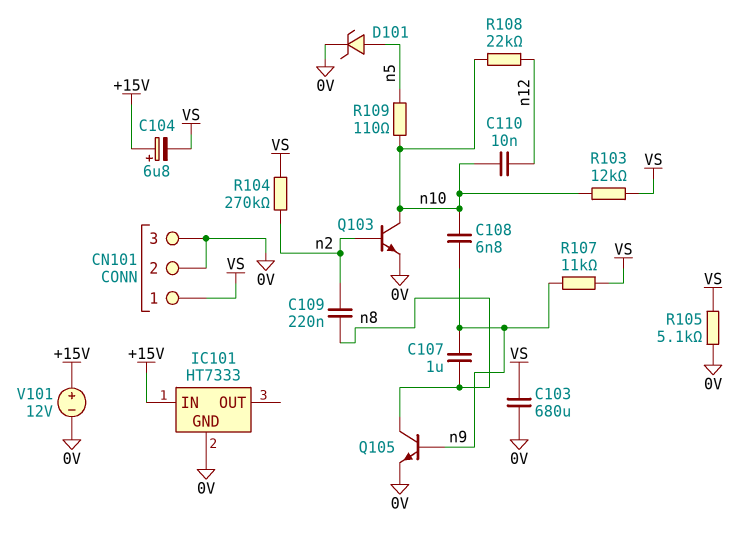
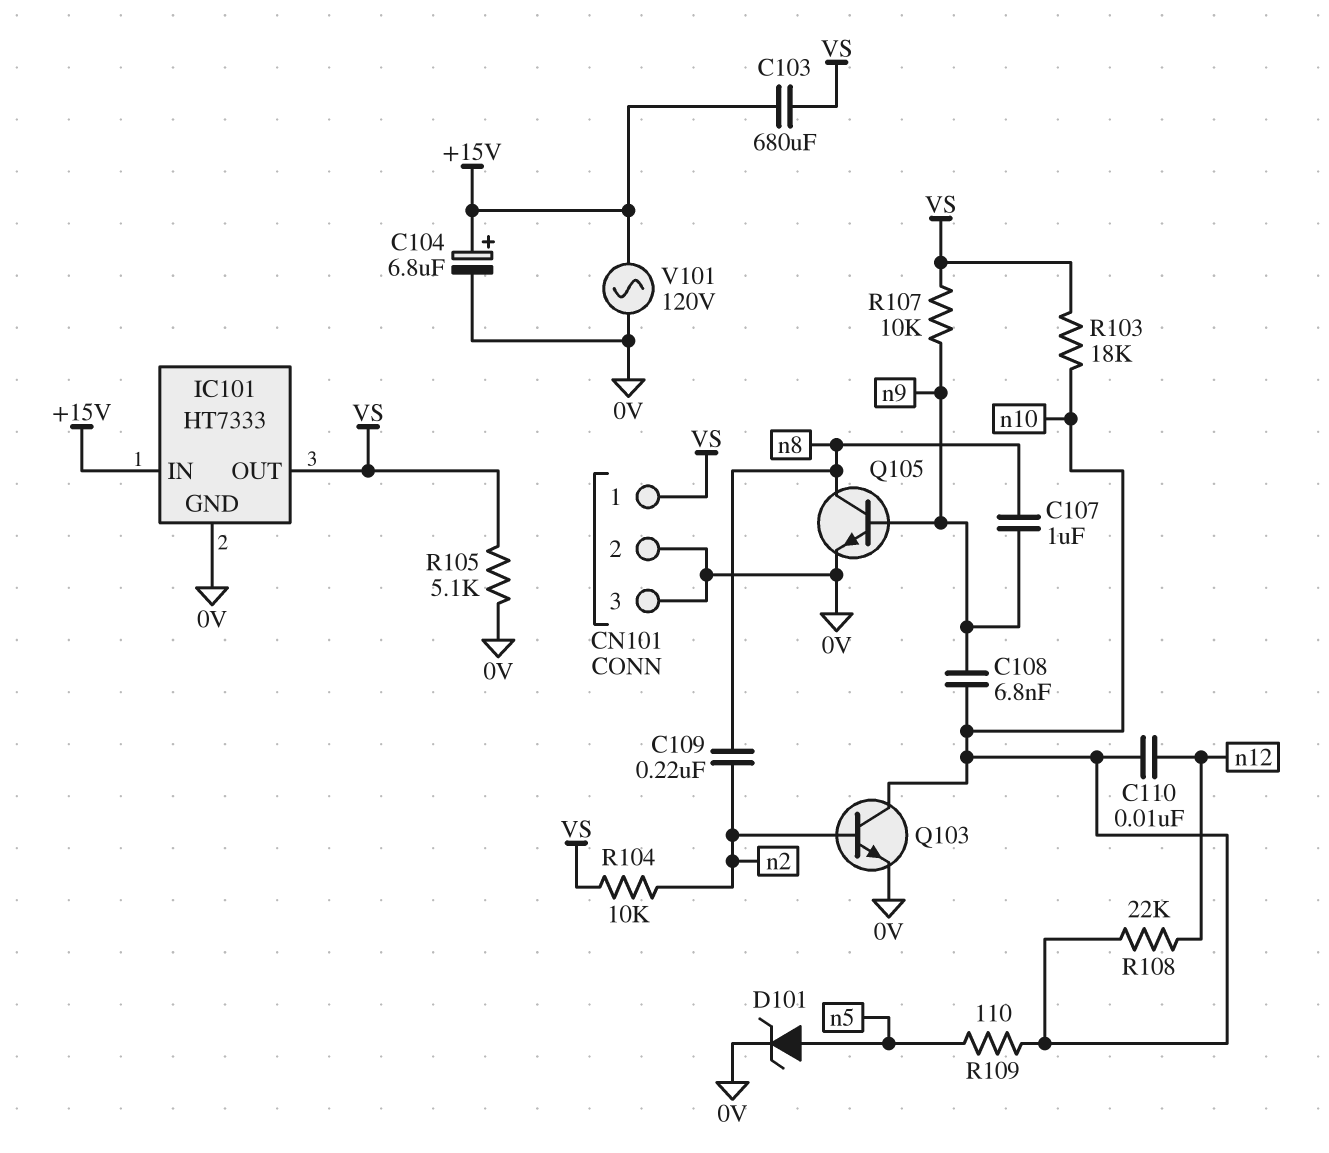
C103: 680uF (0V, VS) -> 680uF (+15V, VS)
C104: 6.8uF (plus +15V, minus VS) -> 6.8uF (plus +15V, minus 0V)
IC101 pin OUT: none -> VS
R103: 12k (VS, n10) -> 18k (VS, n10)
R104: 270k (VS, n2) -> 10k (VS, n2)
R107: 11k (VS, n9) -> 10k (VS, n9)
V101: 12V (plus +15V, minus 0V) -> AC 120V (+15V, 0V)

